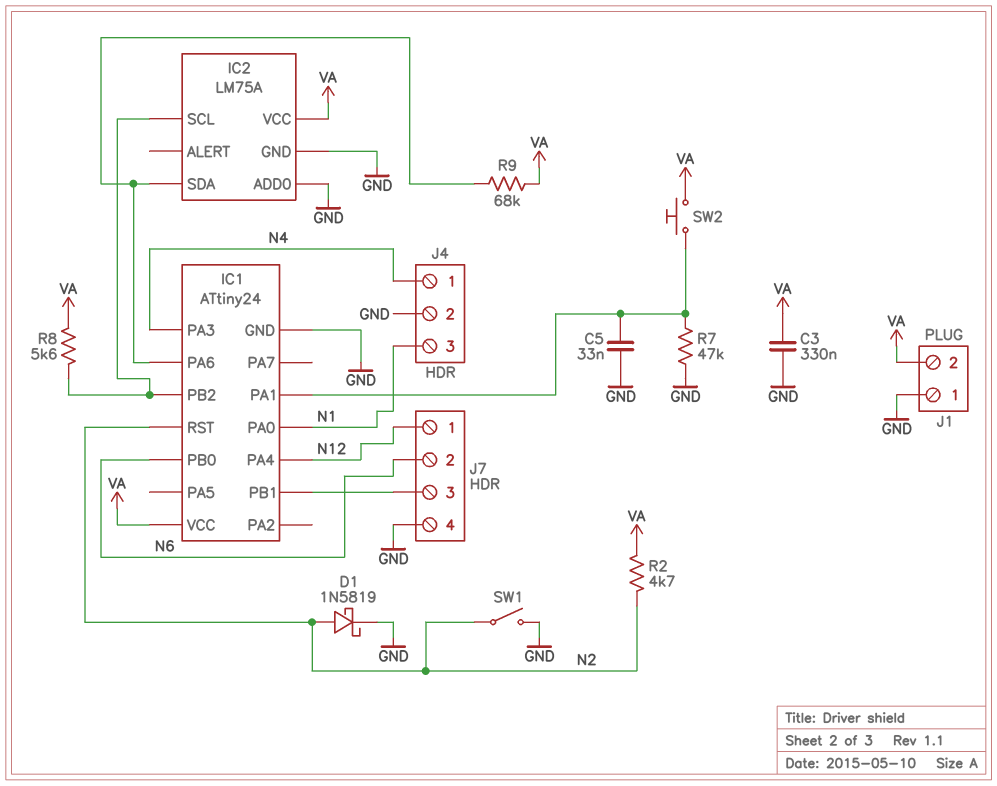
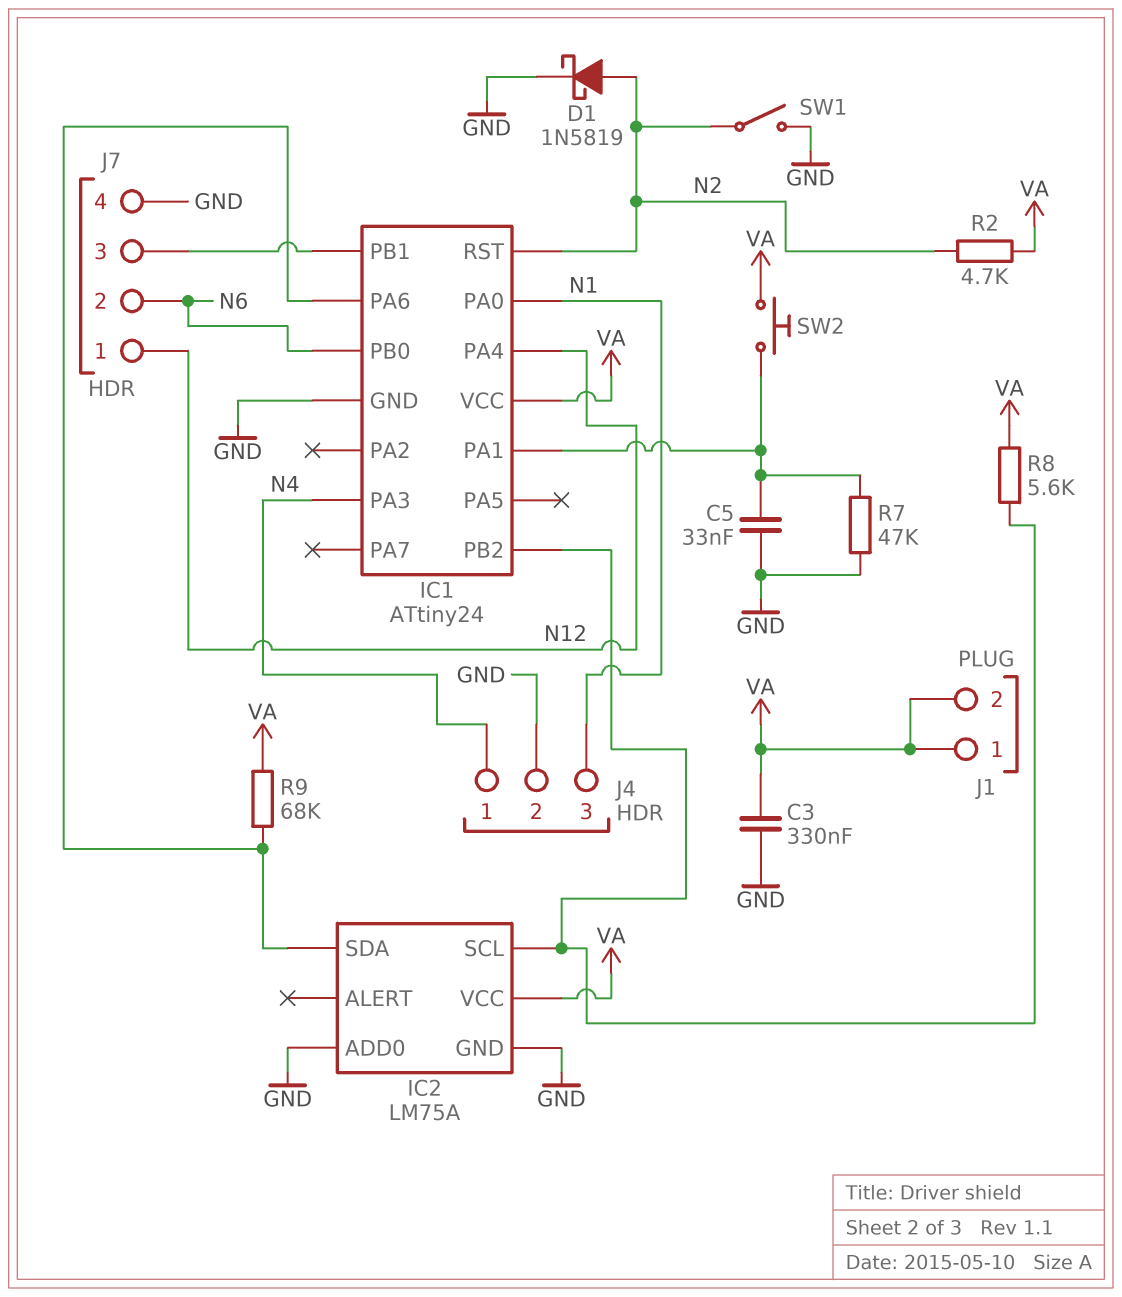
J1 pin 1: GND -> VA

